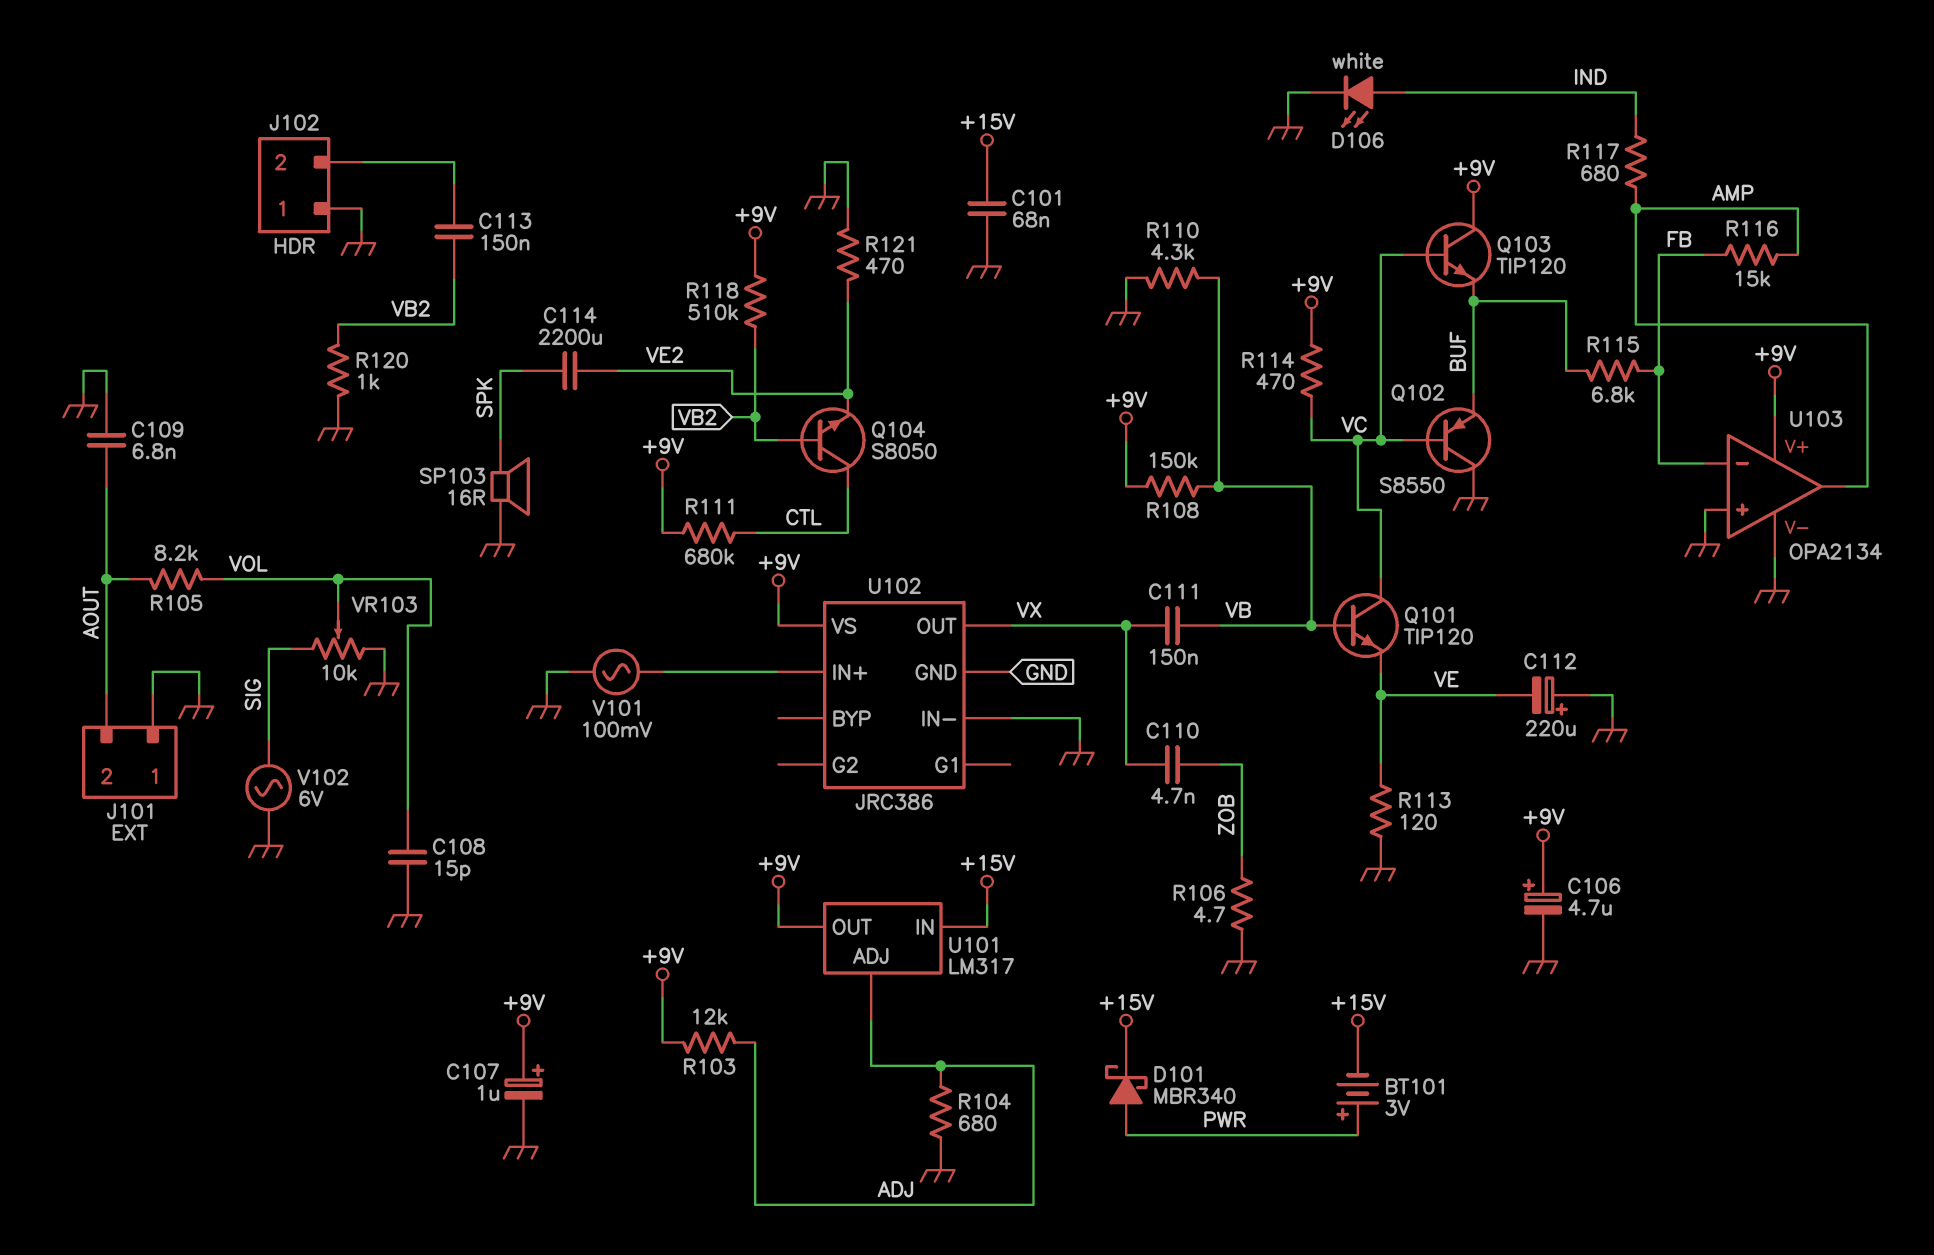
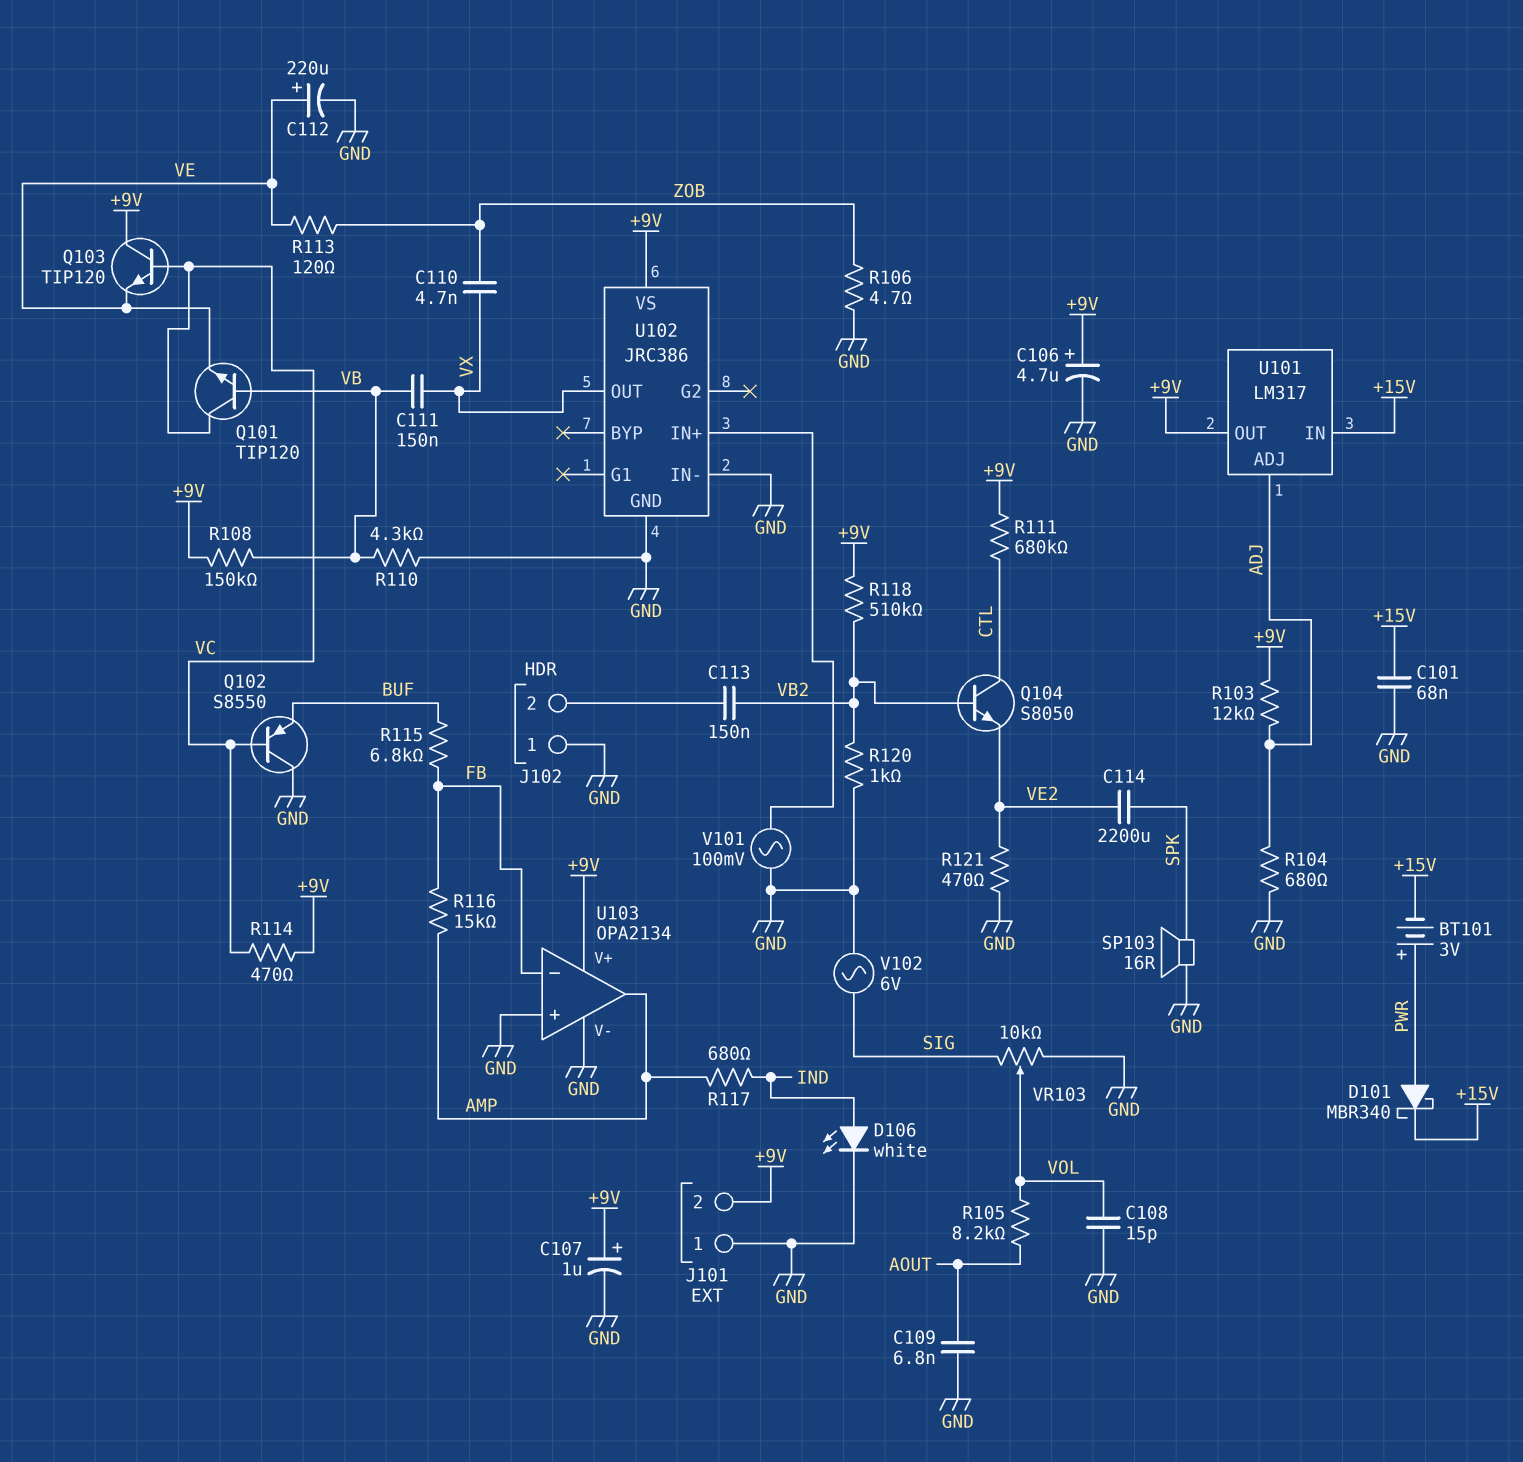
C112: 220uF (plus GND, minus VE) -> 220uF (plus VE, minus GND)
J101 pin 2: AOUT -> +9V
Q103: NPN TIP120 (B VC, C +9V, E BUF) -> NPN TIP120 (B VC, C +9V, E VE)
R113: 120 (GND, VE) -> 120 (VE, ZOB)

